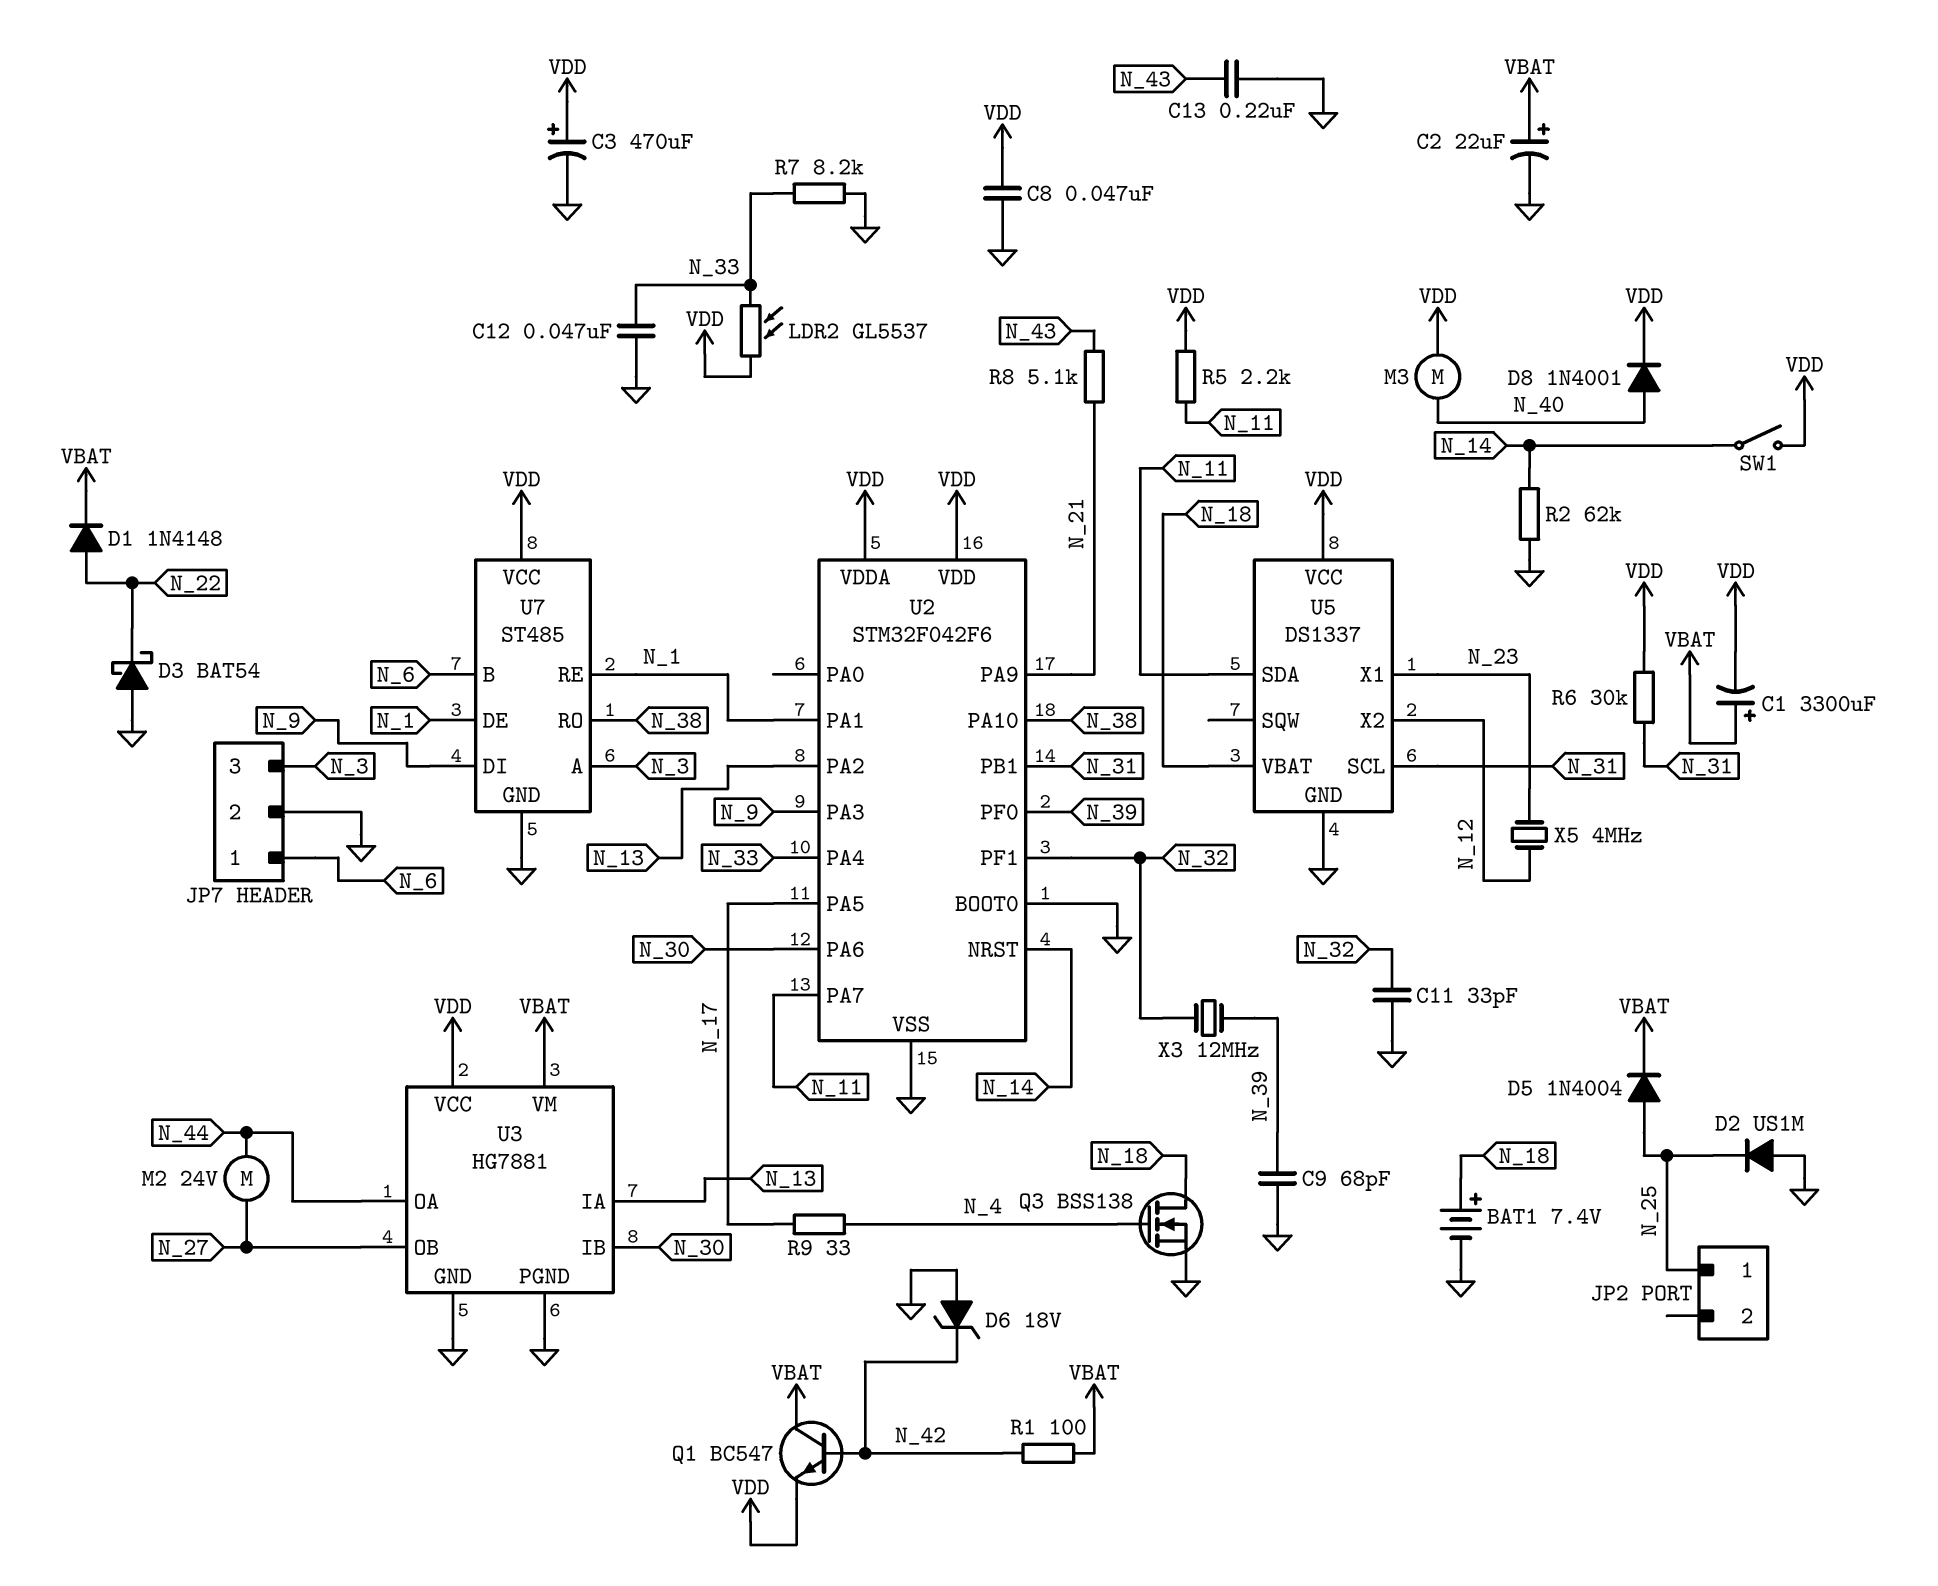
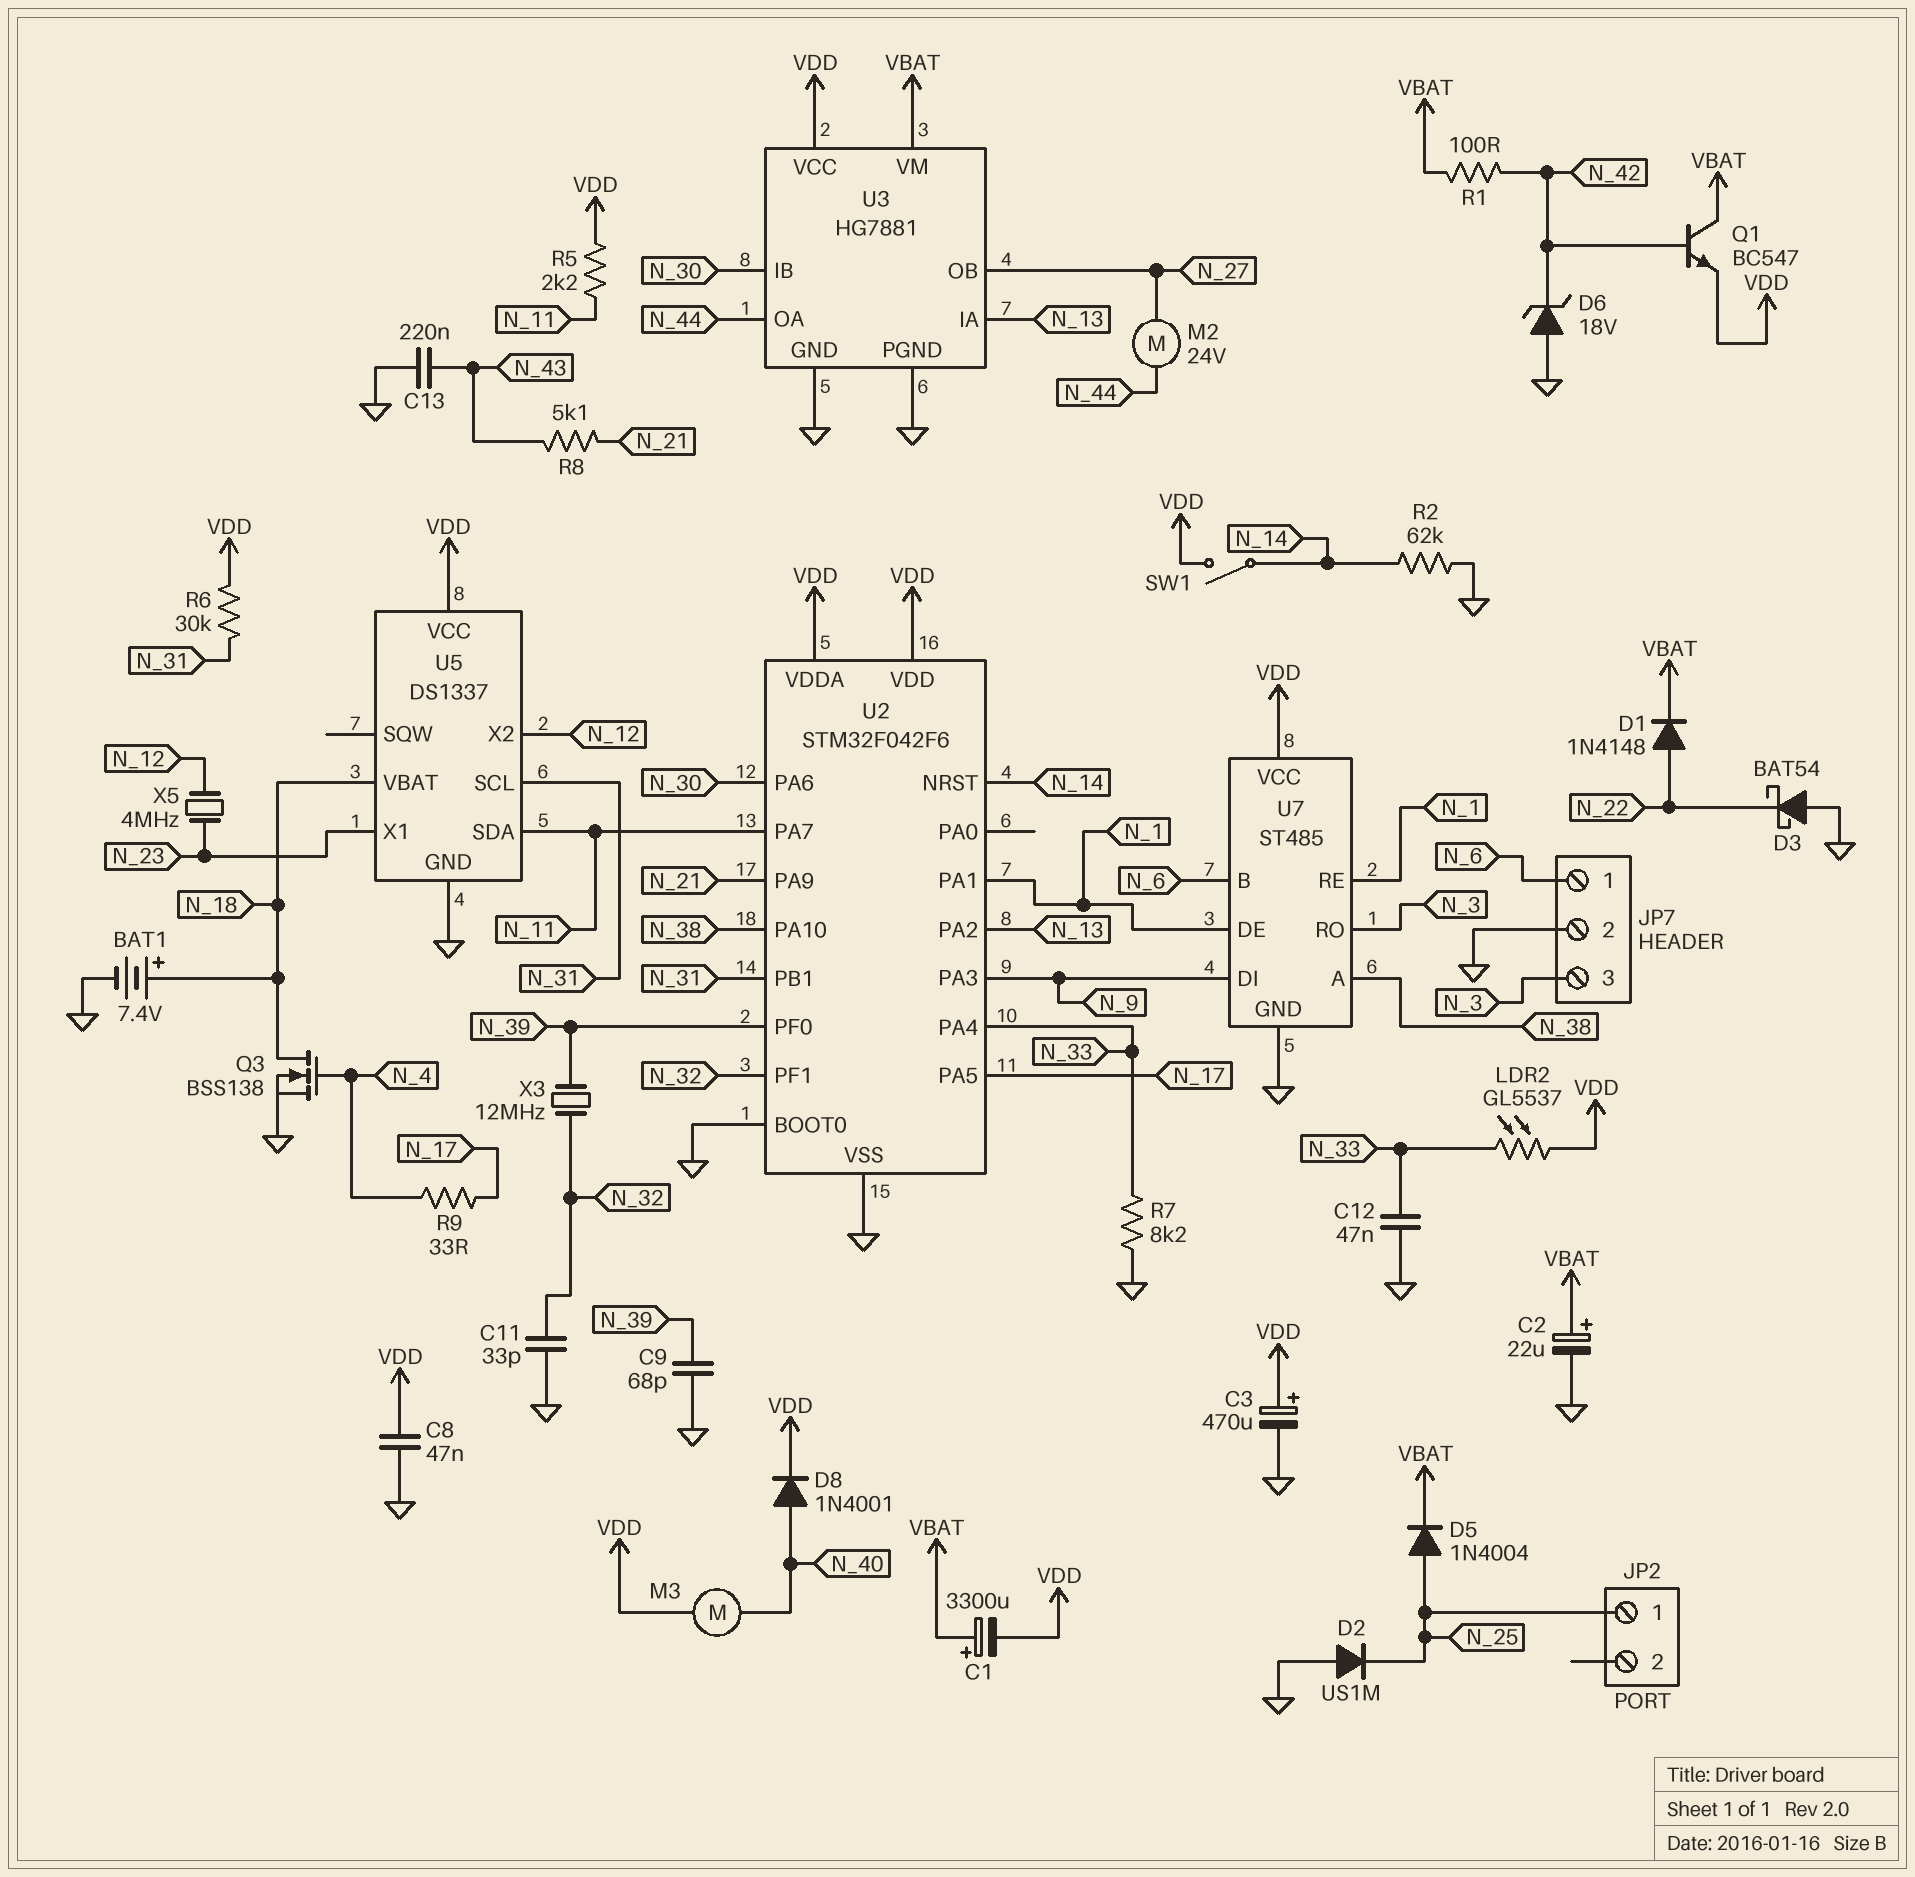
U7 pin A: N_3 -> N_38
U7 pin RO: N_38 -> N_3

